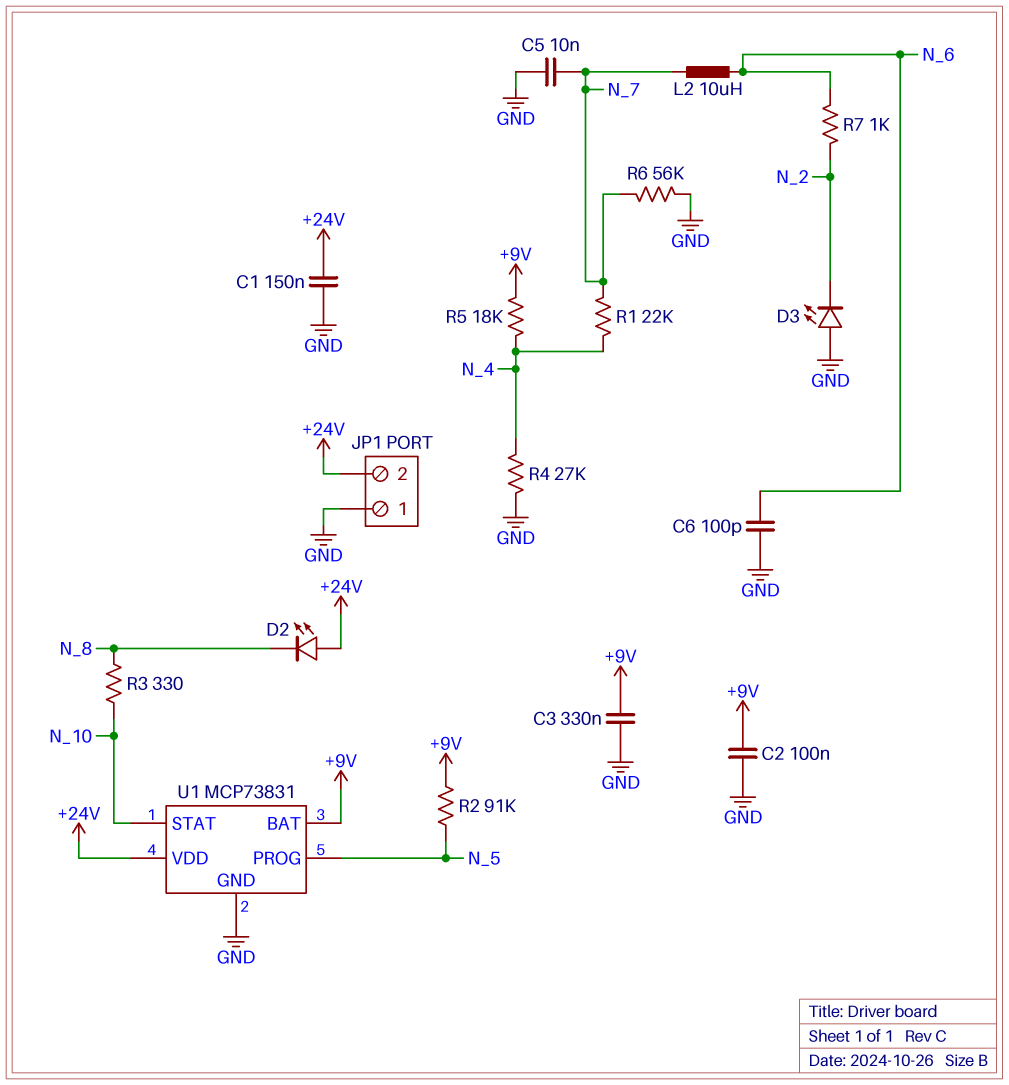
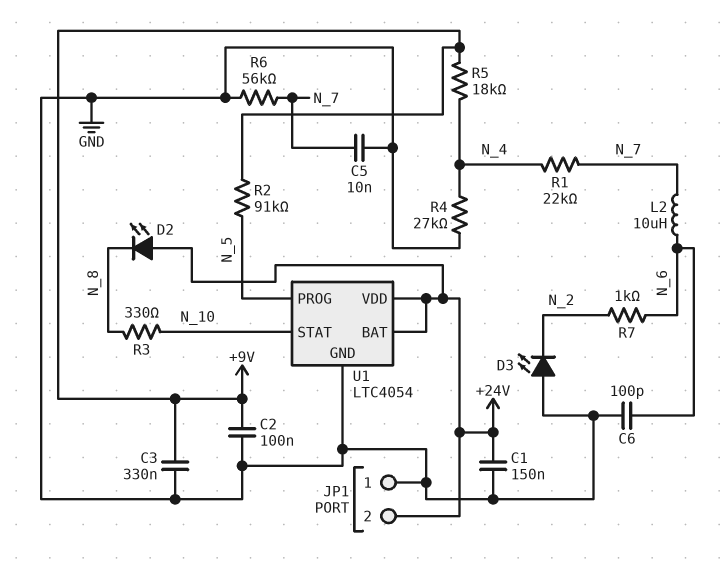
U1: MCP73831 -> LTC4054
U1 pin BAT: +9V -> +24V

